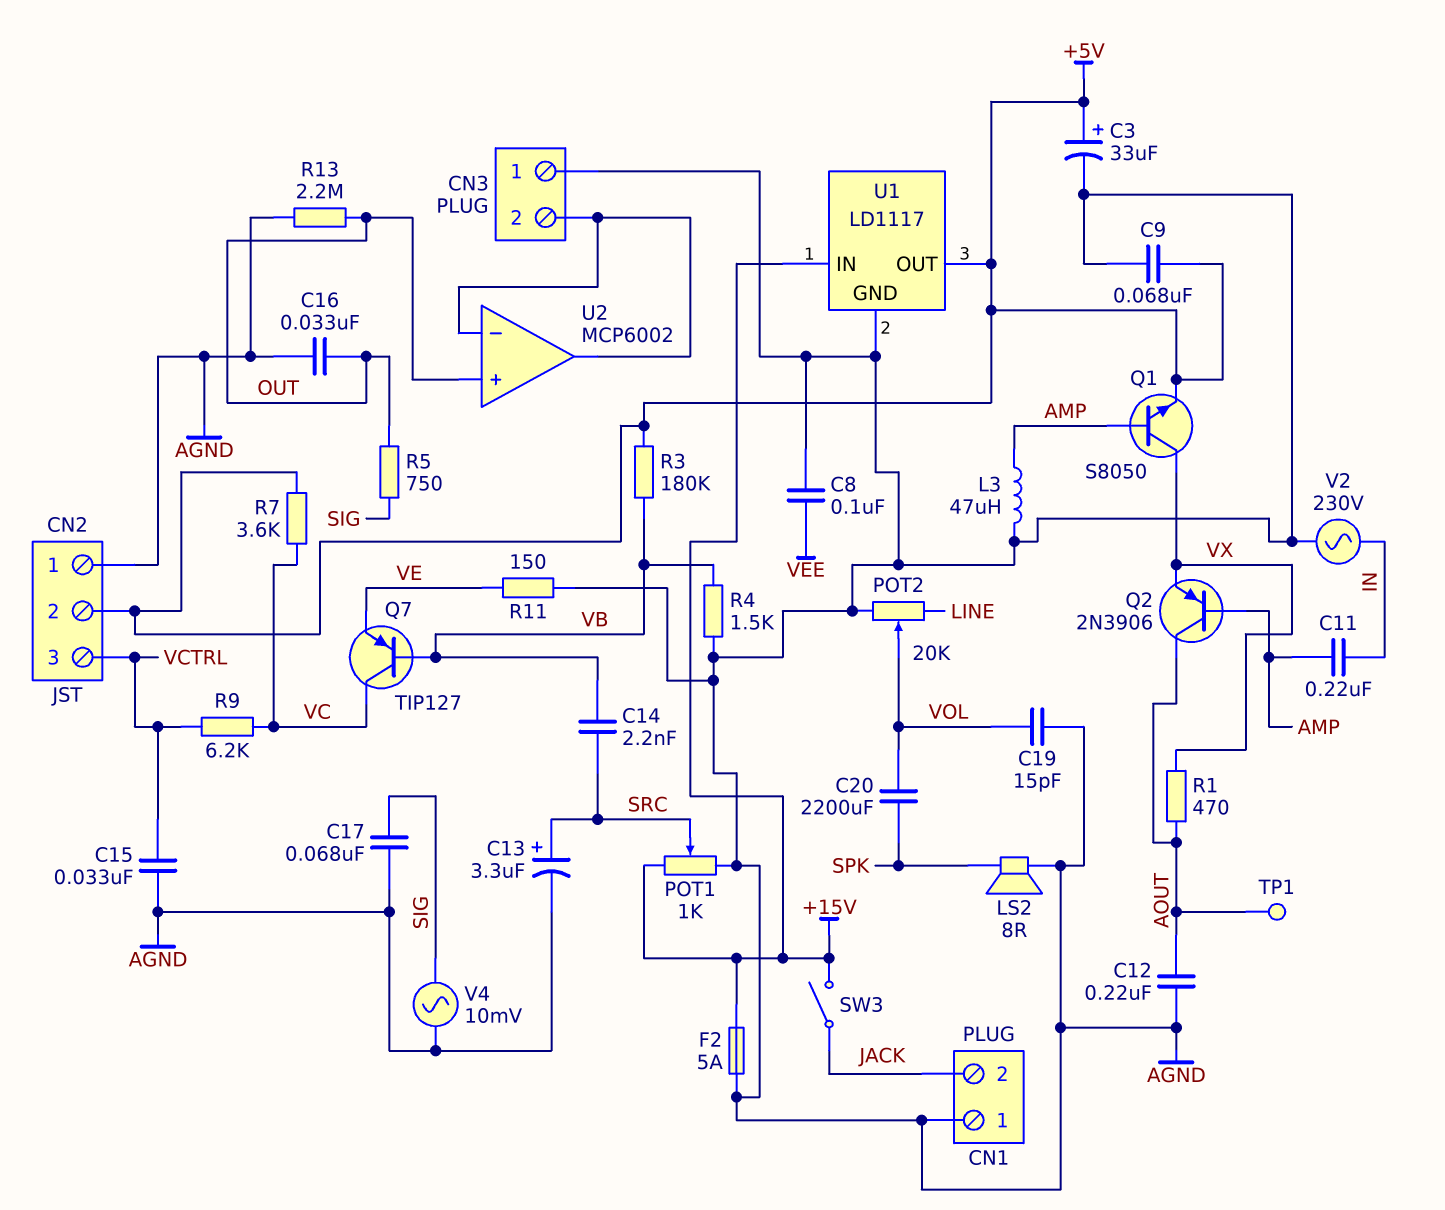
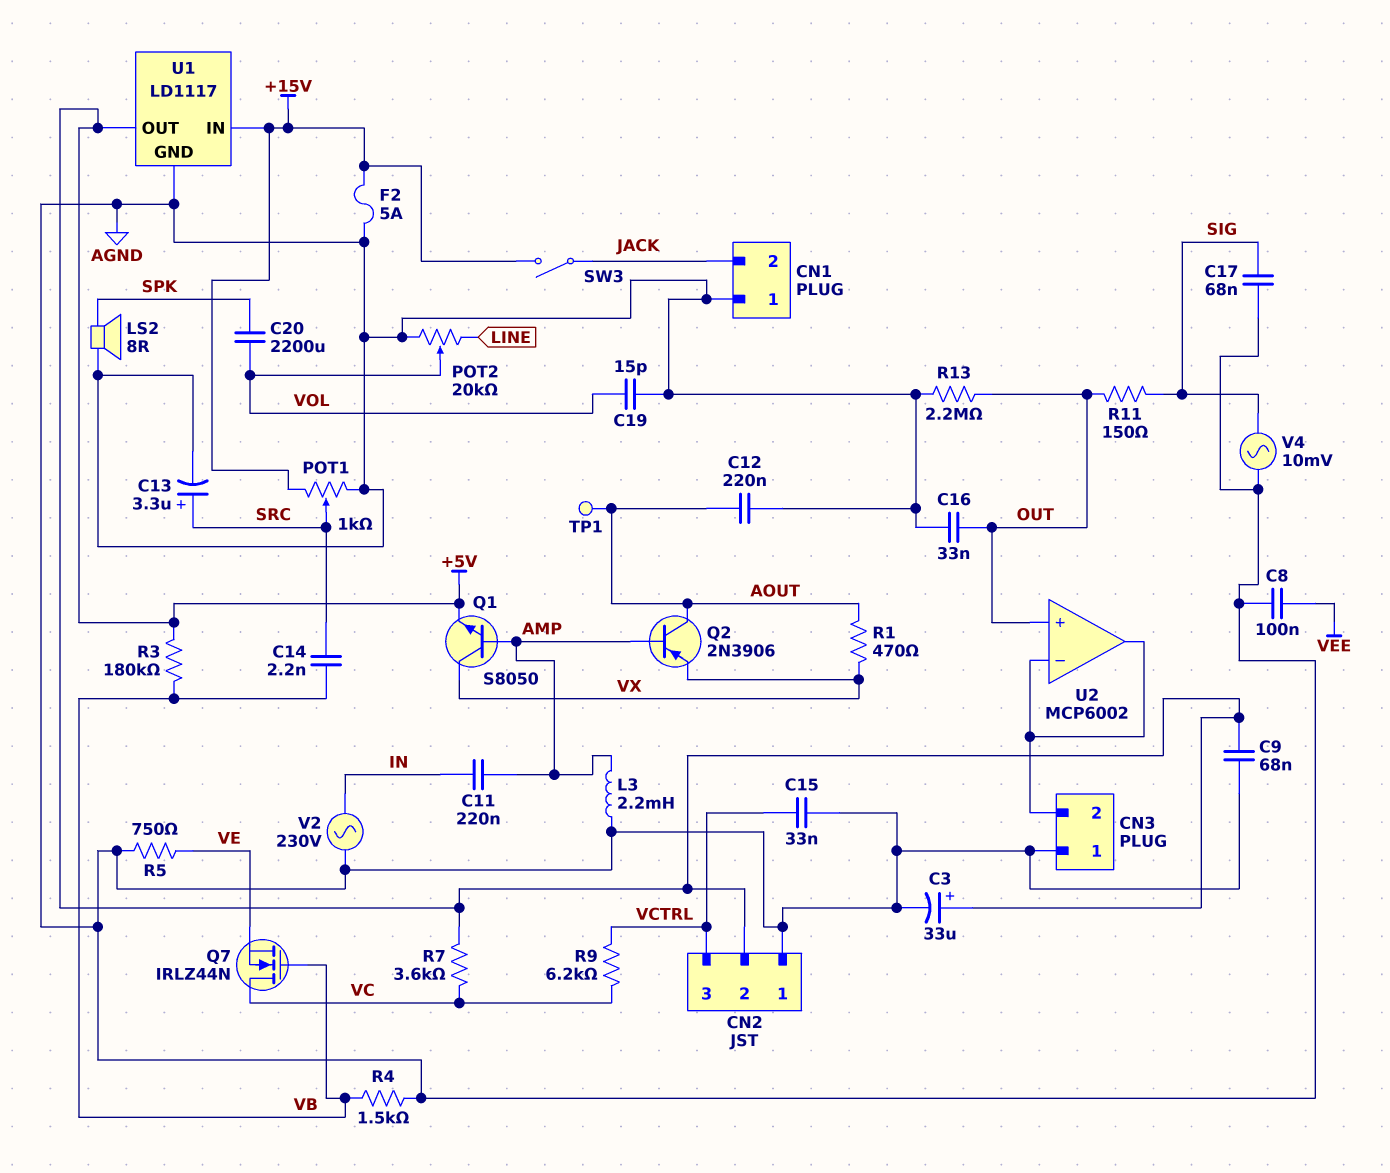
L3: 47uH (AGND, AMP) -> 2.2mH (AGND, AMP)
Q7: PNP TIP127 (B VB, C VC, E VE) -> NMOS IRLZ44N (G VB, D VC, S VE)
R5: 750 (OUT, SIG) -> 750 (AGND, VE)
R11: 150 (AGND, VE) -> 150 (OUT, SIG)

